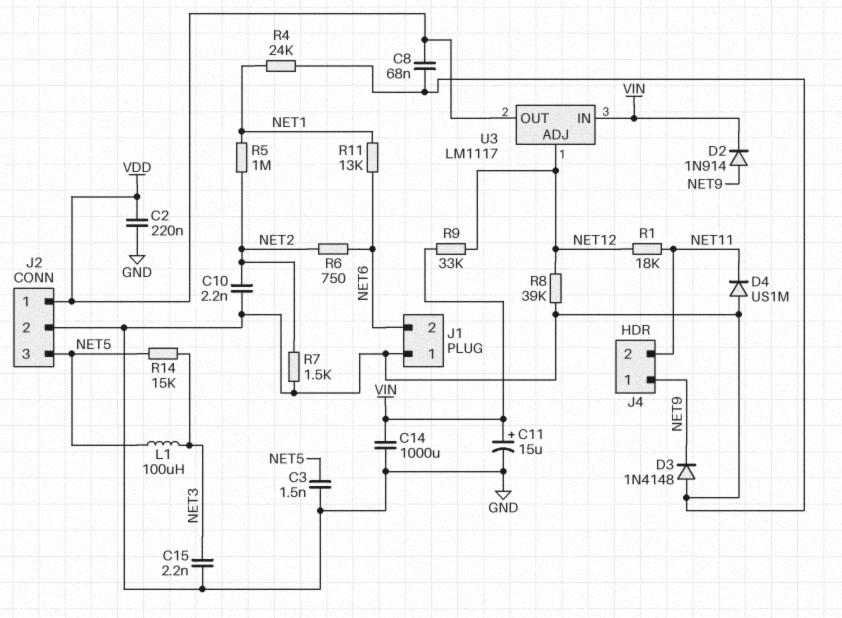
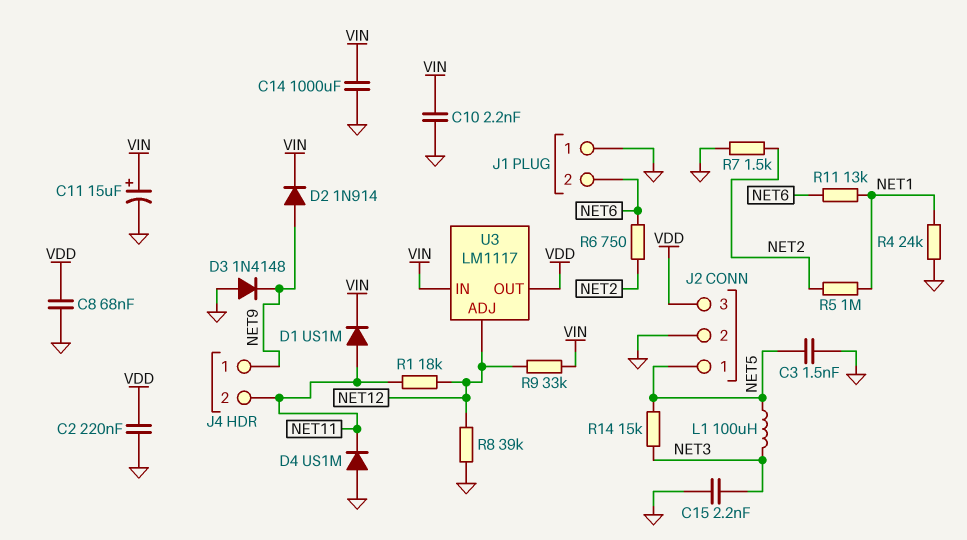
C10: 2.2nF (GND, NET2) -> 2.2nF (GND, VIN)
D1: none -> diode US1M (A NET11, K VIN)
J2 pin 1: VDD -> NET5
J2 pin 3: NET5 -> VDD

